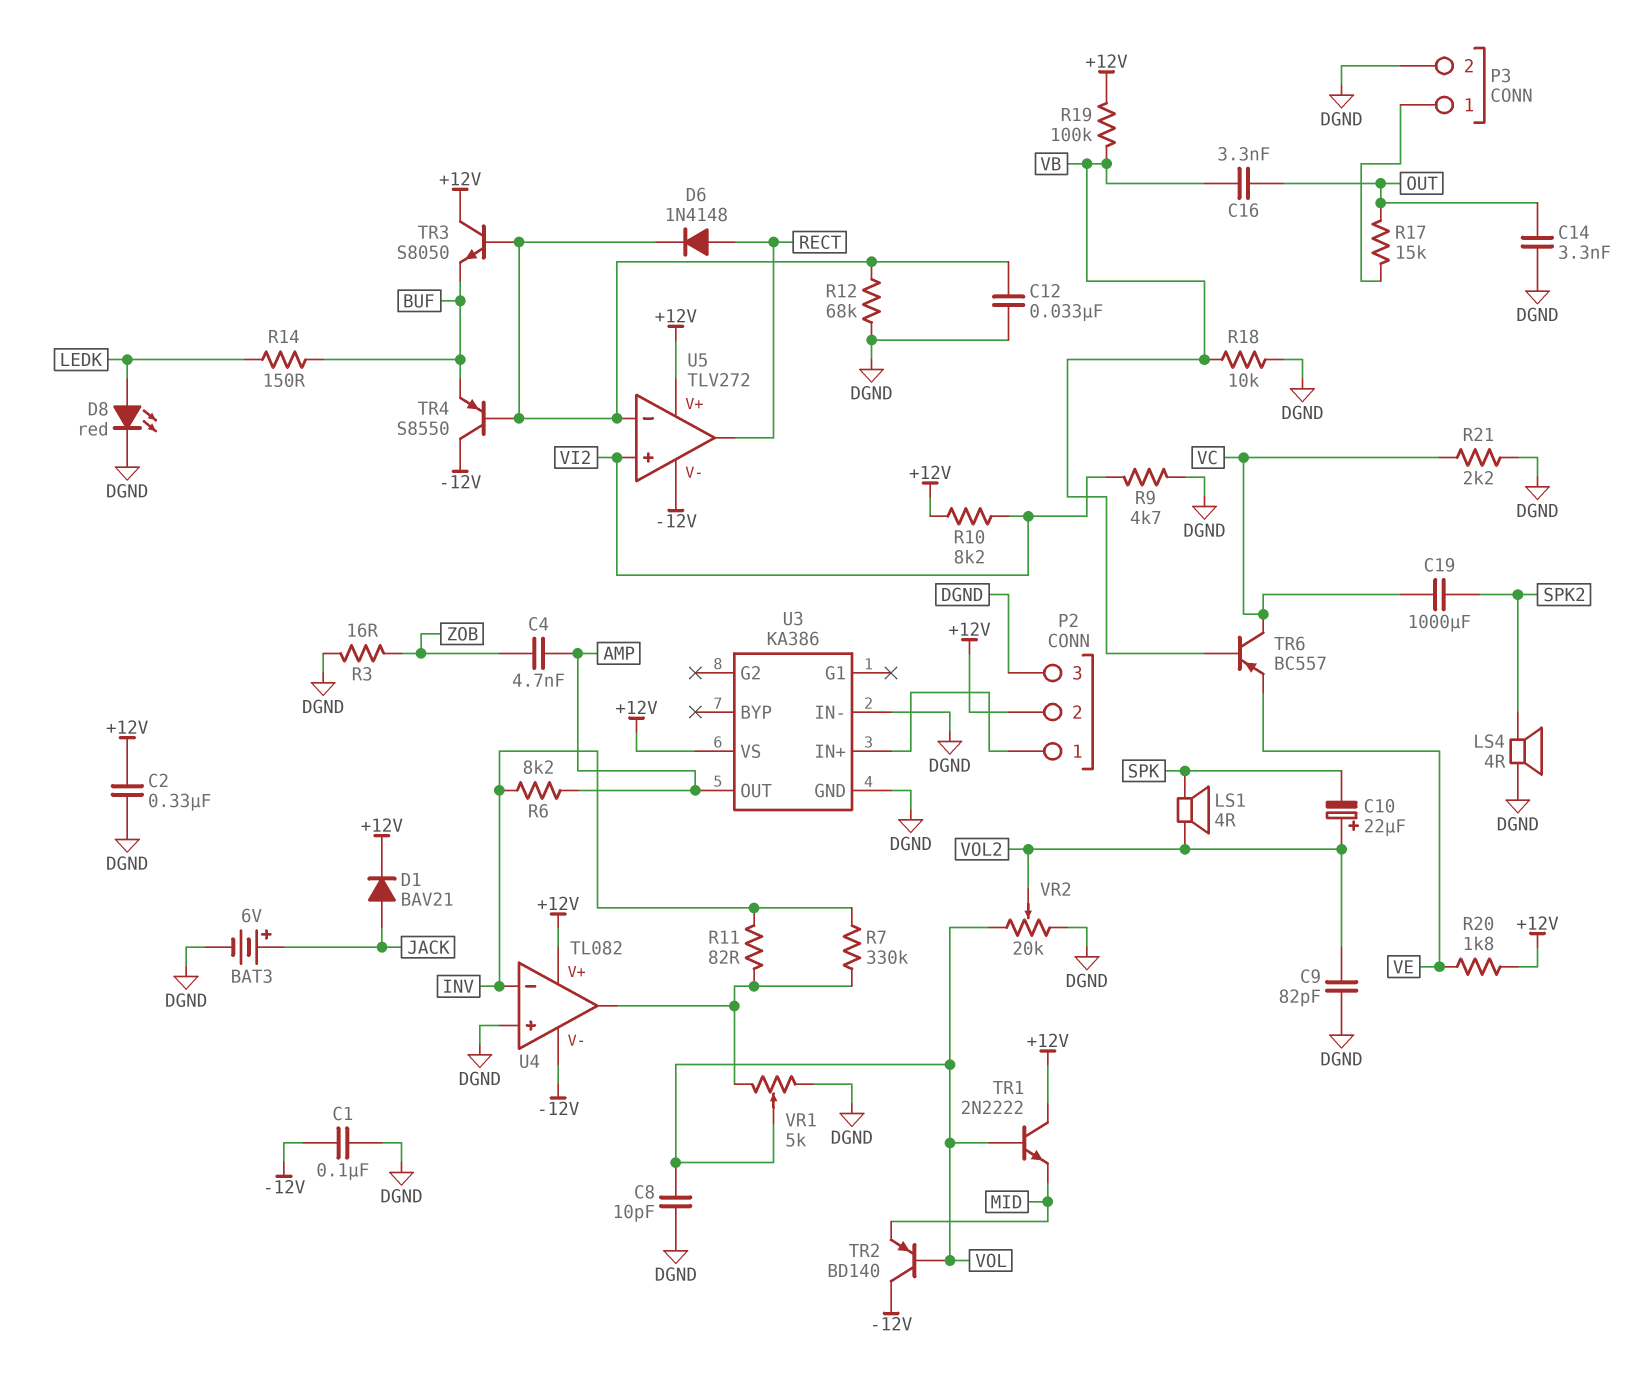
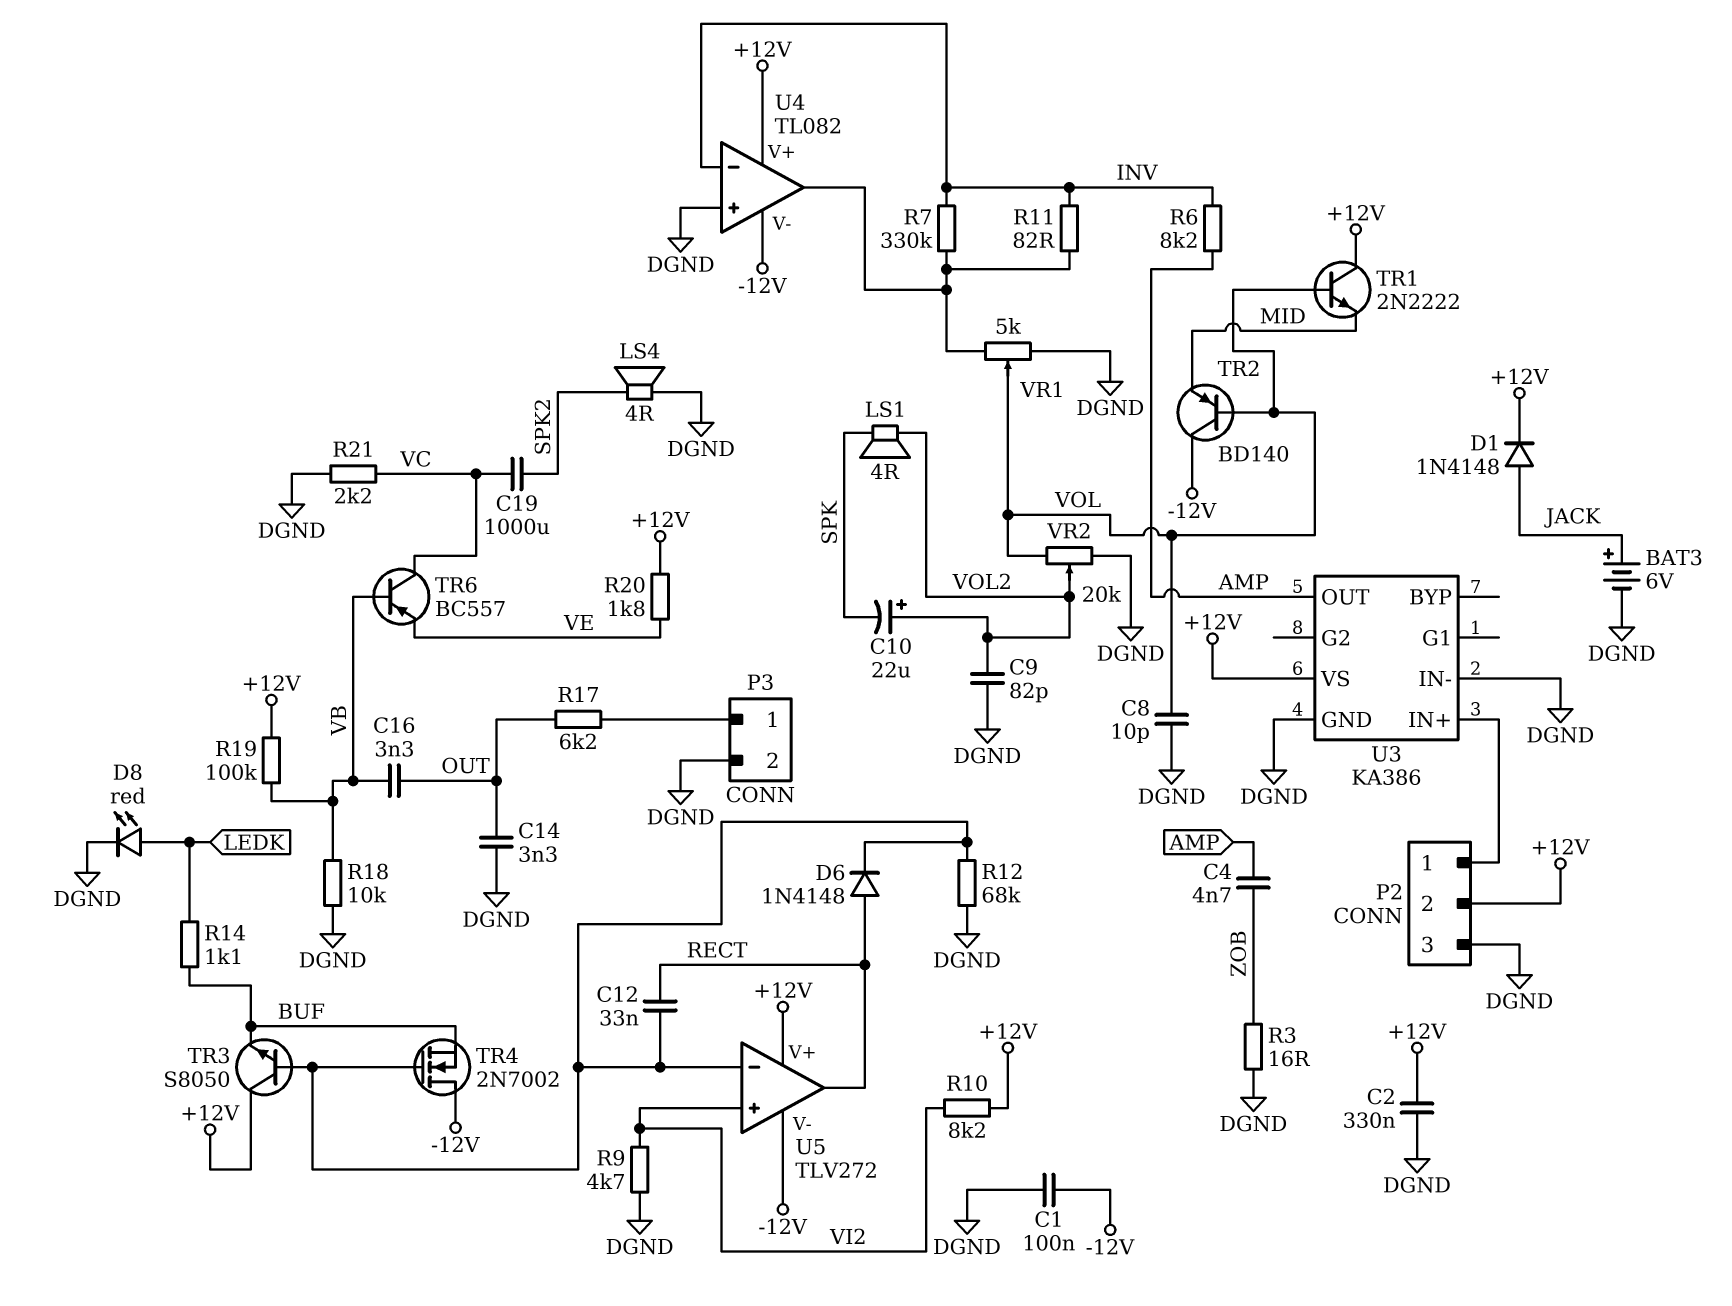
C12: 33nF (DGND, U5/in-) -> 33nF (RECT, U5/in-)
D1: diode BAV21 (A JACK, K +12V) -> diode 1N4148 (A JACK, K +12V)
R14: 150 (BUF, LEDK) -> 1.1k (BUF, LEDK)
R17: 15k (OUT, P3/1) -> 6.2k (OUT, P3/1)
TR4: PNP S8550 (B U5/in-, C -12V, E BUF) -> NMOS 2N7002 (G U5/in-, D -12V, S BUF)

